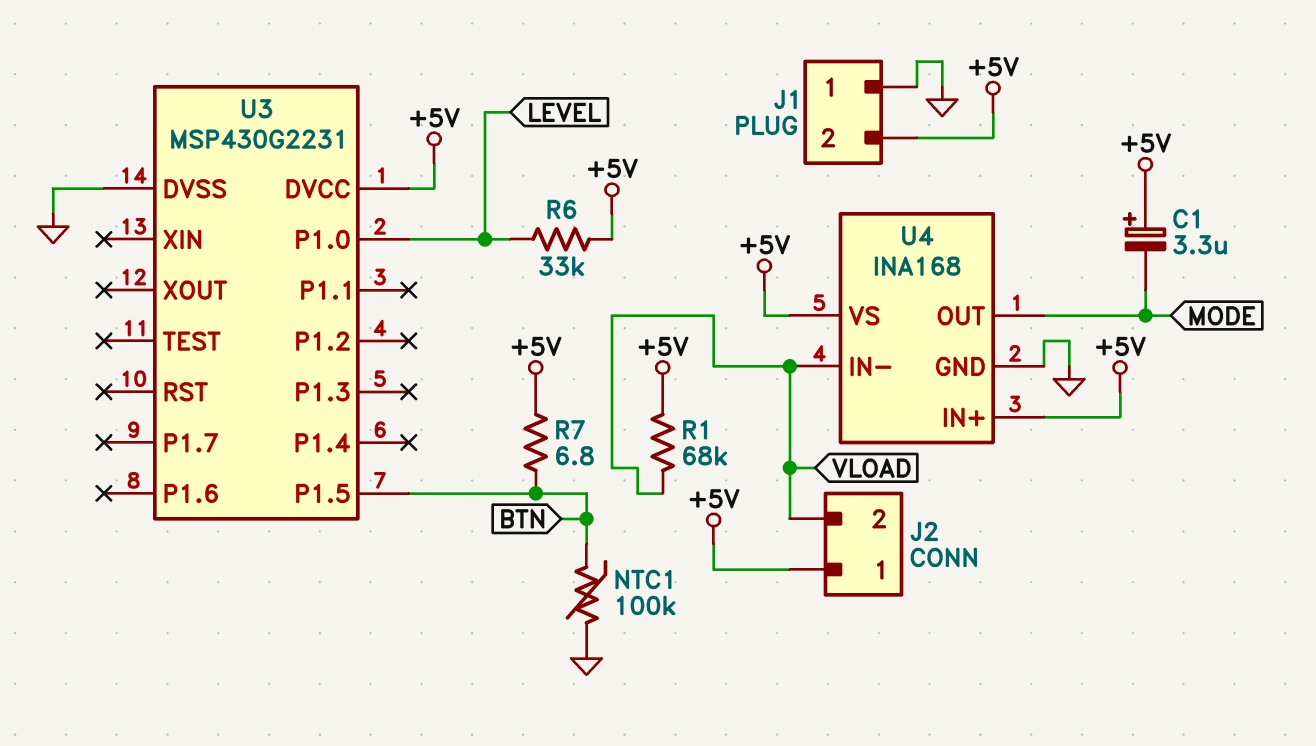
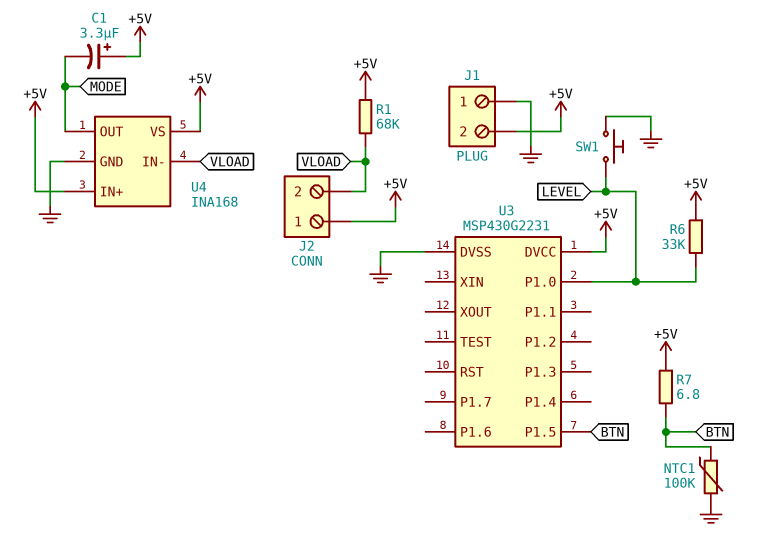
SW1: none -> button (GND, LEVEL)

